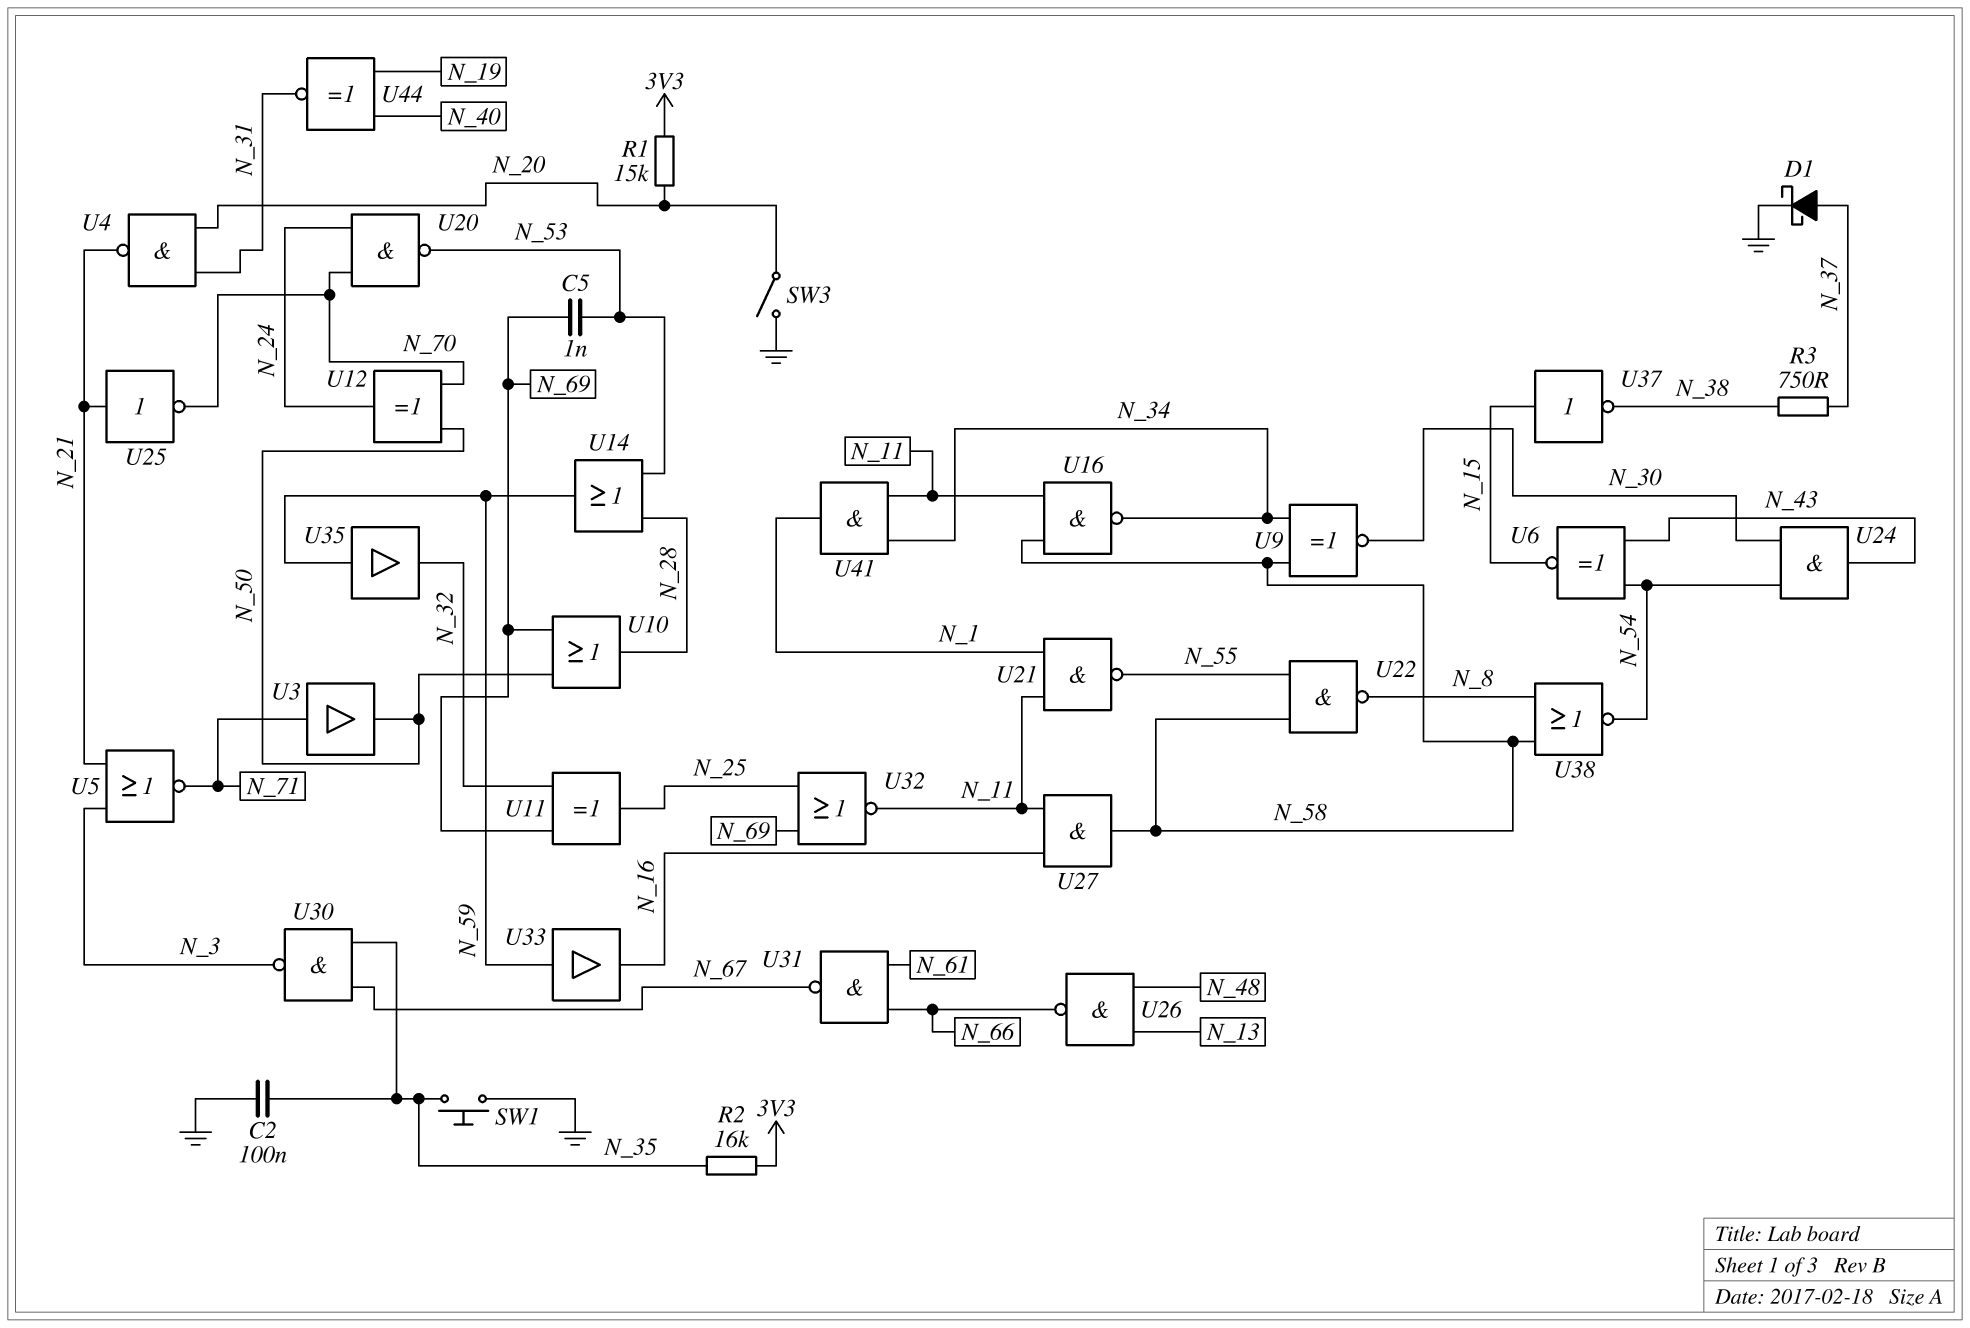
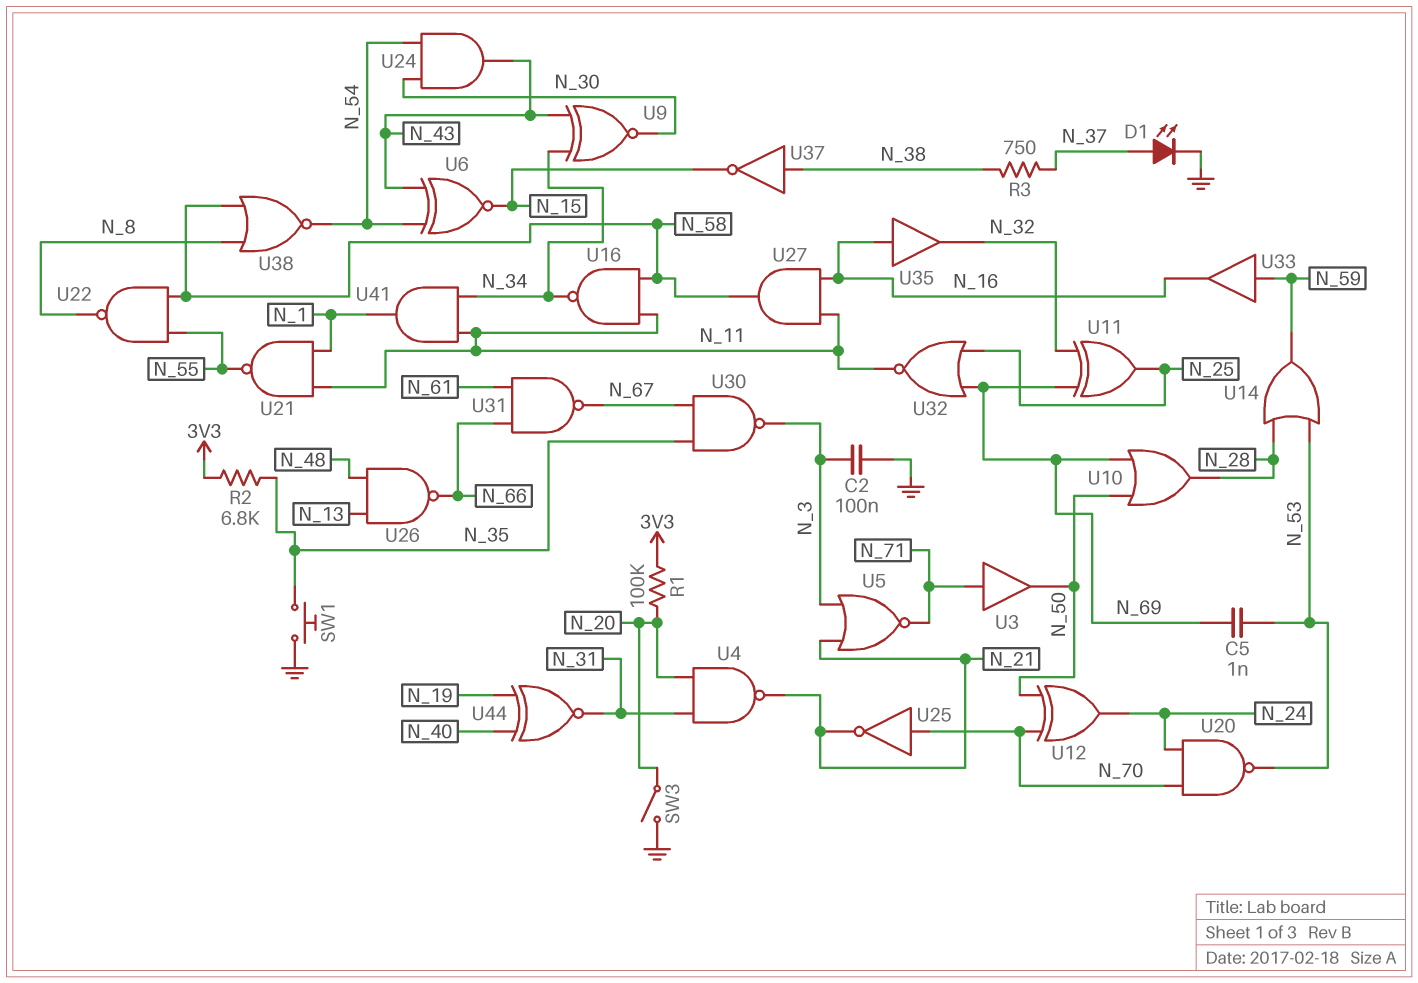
C2: 100nF (GND, N_35) -> 100nF (GND, N_3)
D1: schottky (A N_37, K GND) -> LED (A N_37, K GND)
R1: 15k (3V3, N_20) -> 100k (3V3, N_20)
R2: 16k (3V3, N_35) -> 6.8k (3V3, N_35)
U9: XNOR (in N_34, in N_58, out N_30) -> XNOR (in N_34, in N_43, out N_30)
U25: NOT (in N_21, out N_70) -> NOT (in N_70, out N_21)
U35: buffer (in N_59, out N_32) -> buffer (in N_16, out N_32)
U37: NOT (in N_15, out N_38) -> NOT (in N_38, out N_15)

